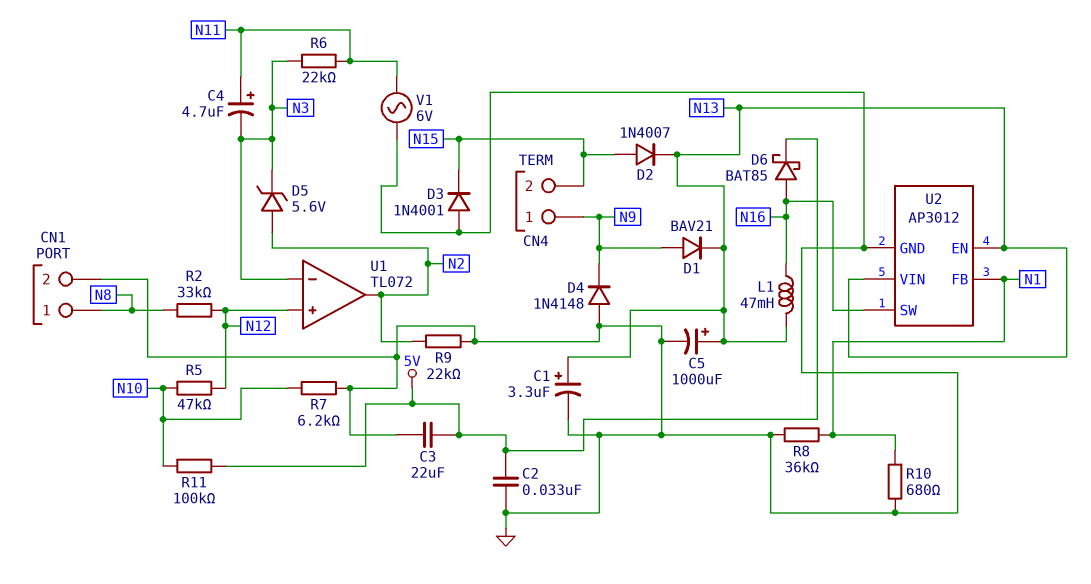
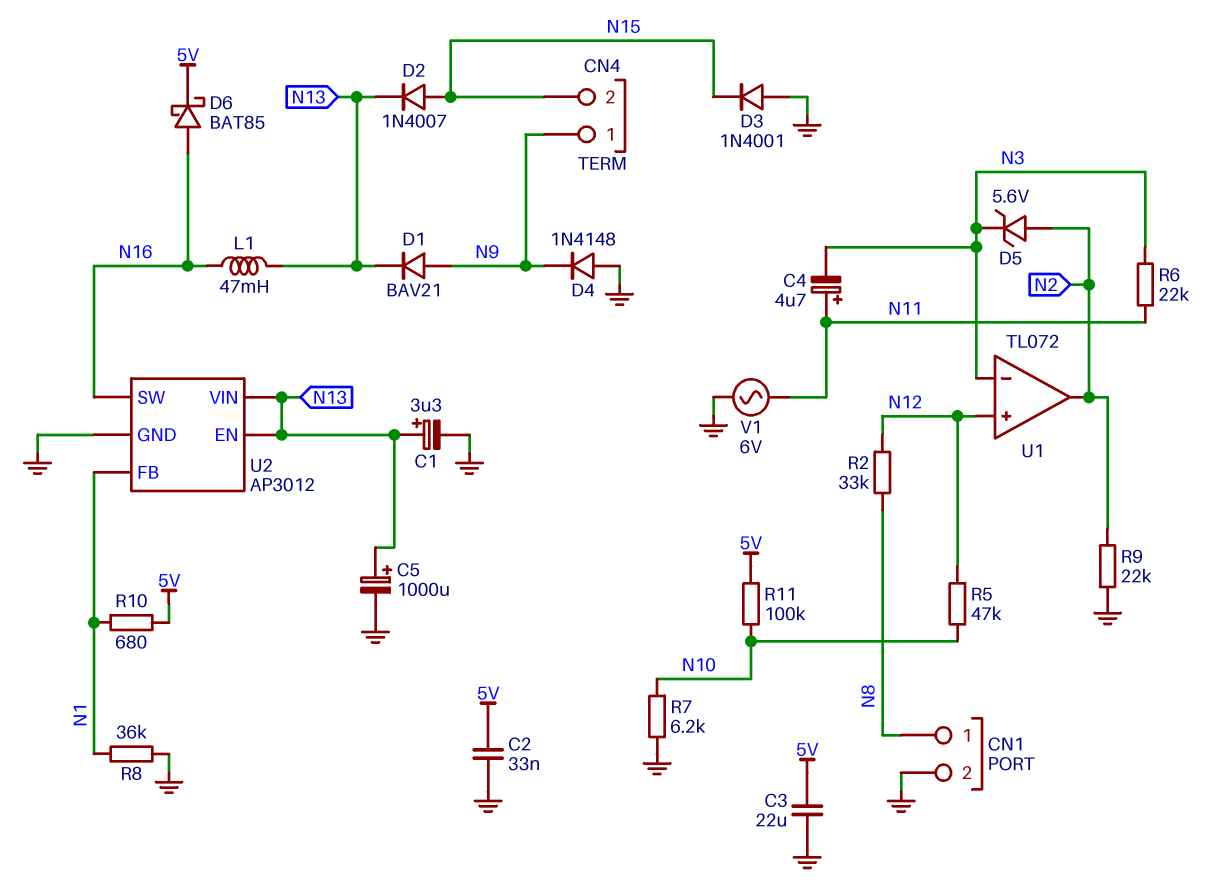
R10: 680 (GND, N1) -> 680 (5V, N1)

